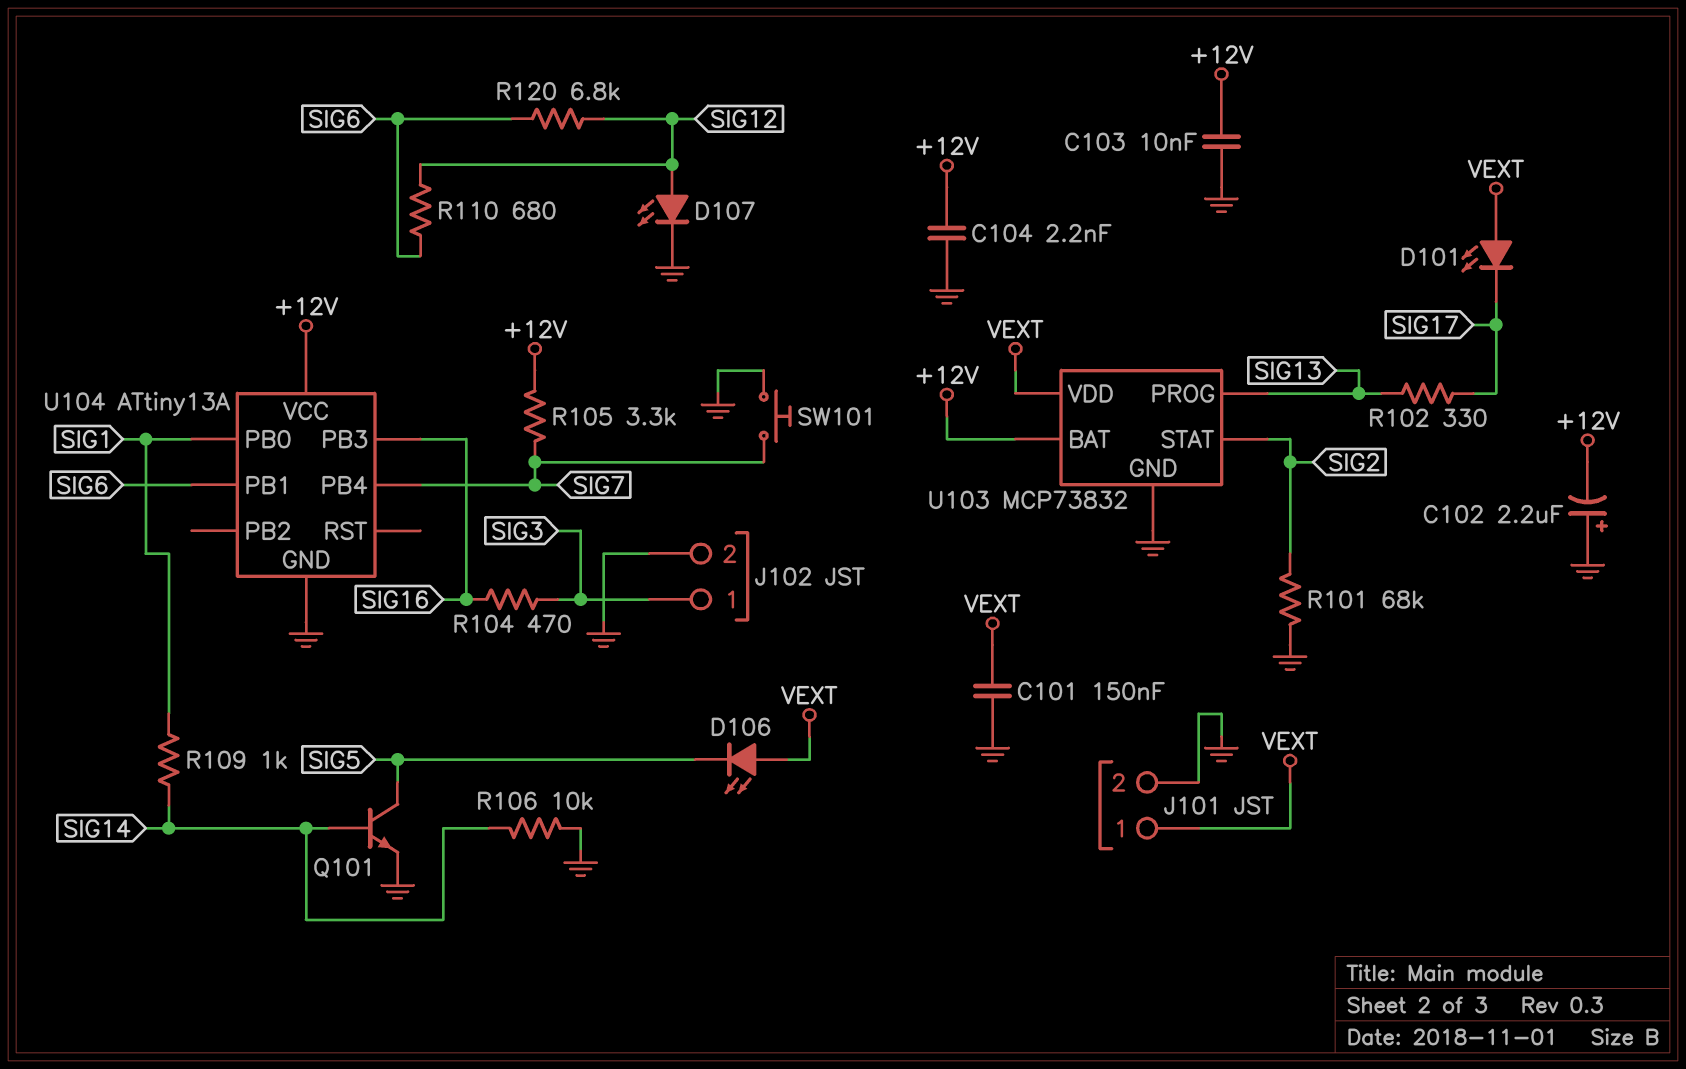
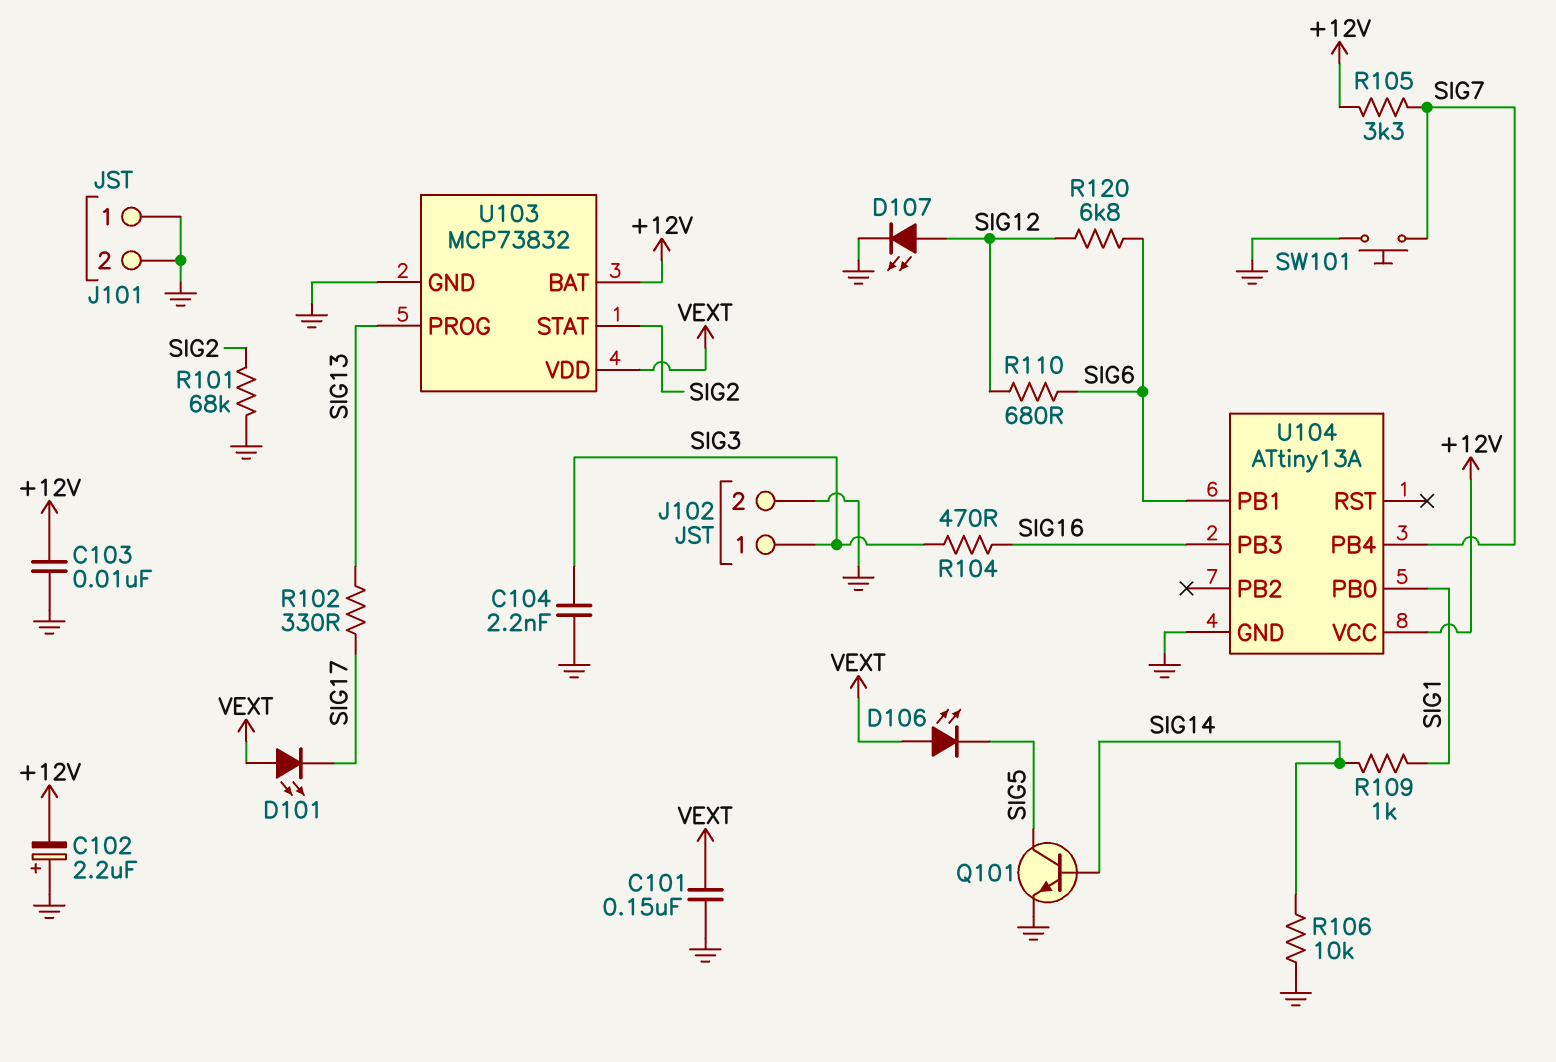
C104: 2.2nF (+12V, GND) -> 2.2nF (GND, SIG3)
J101 pin 1: VEXT -> GND

